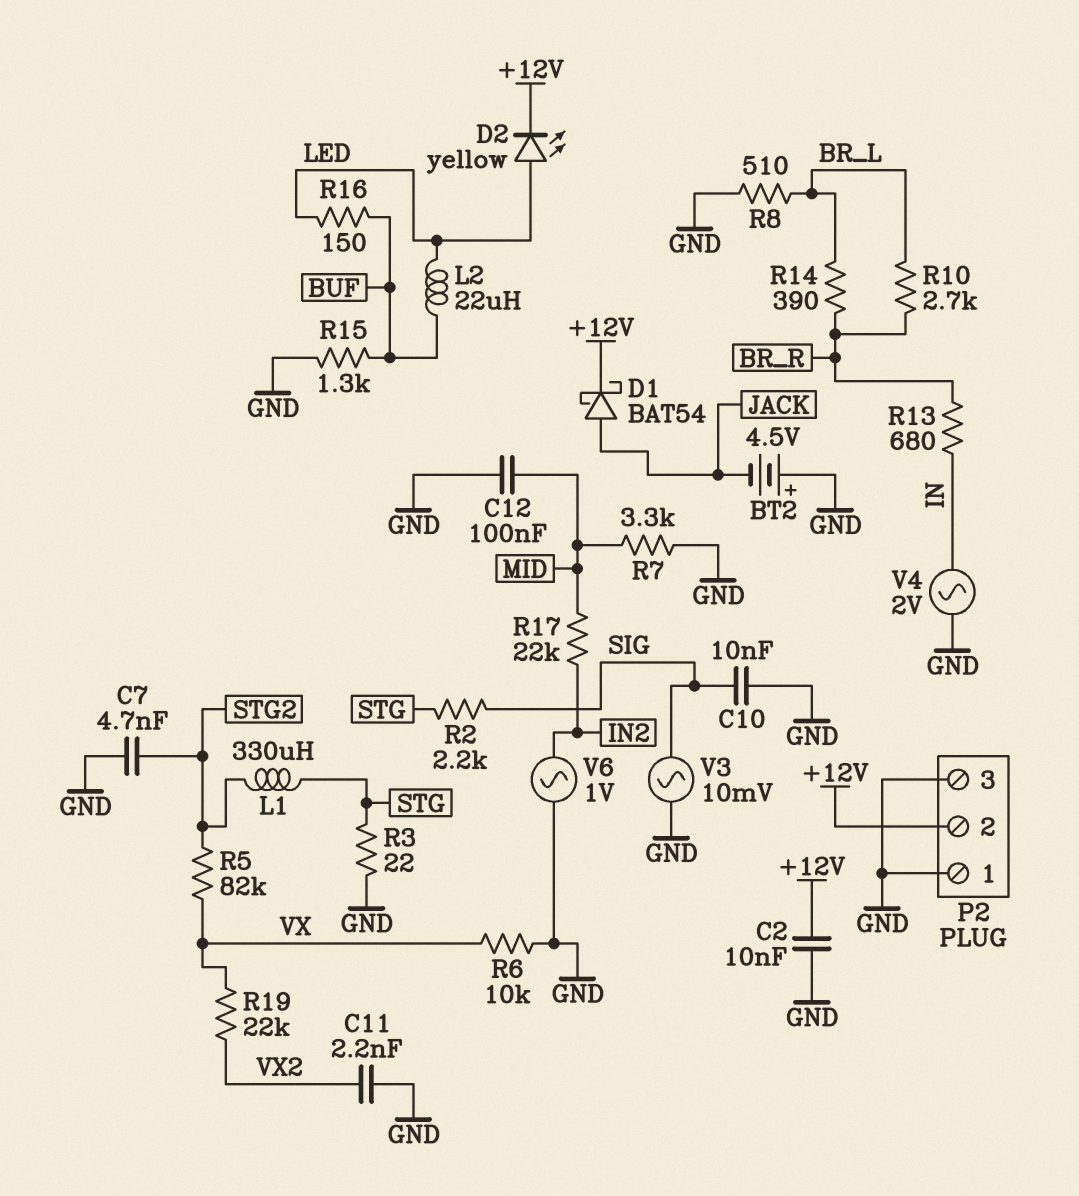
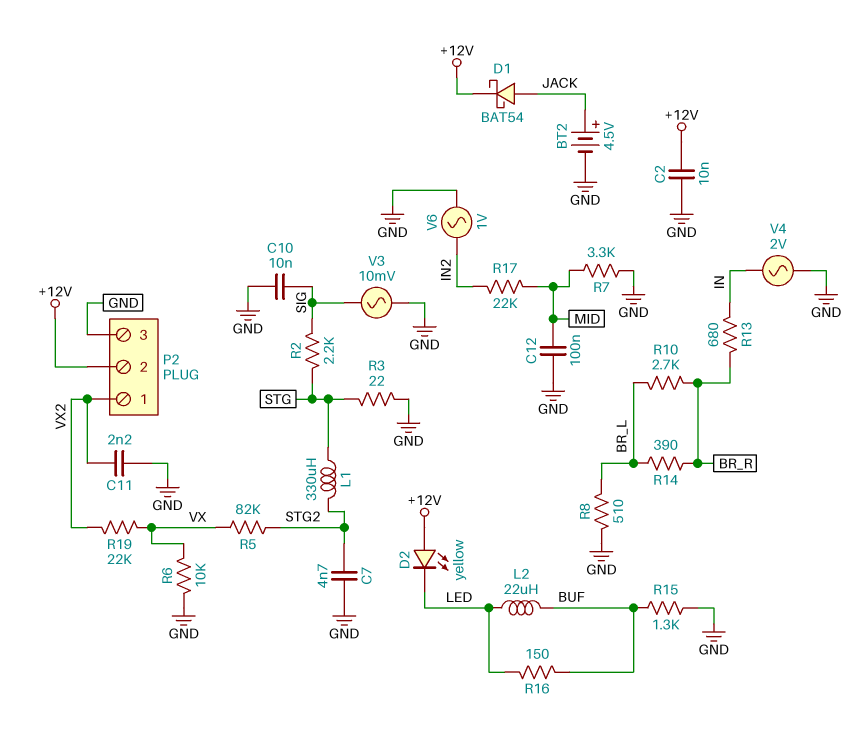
BT2: 4.5V (plus GND, minus JACK) -> 4.5V (plus JACK, minus GND)
D2: LED yellow (A LED, K +12V) -> LED yellow (A +12V, K LED)
P2 pin 1: GND -> VX2

